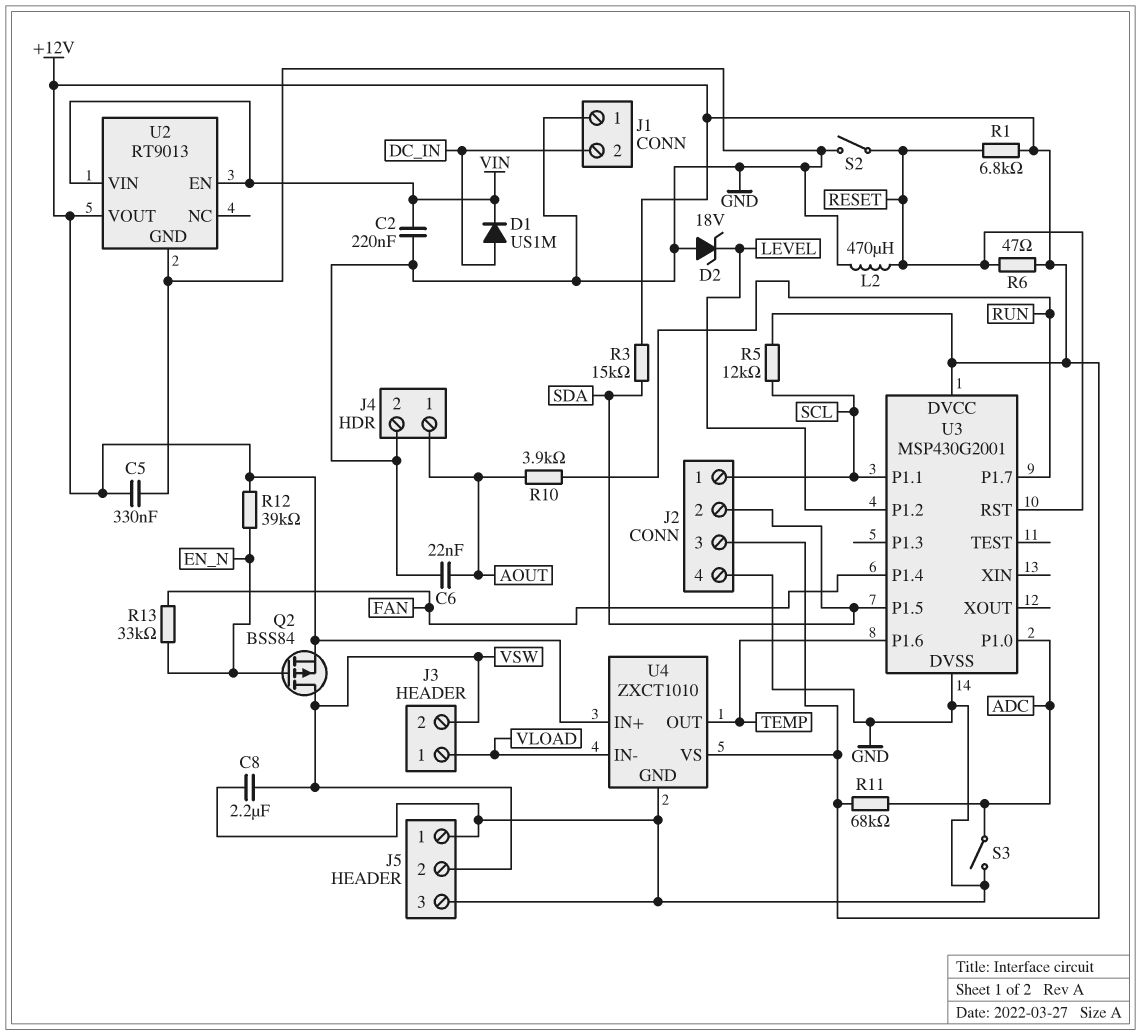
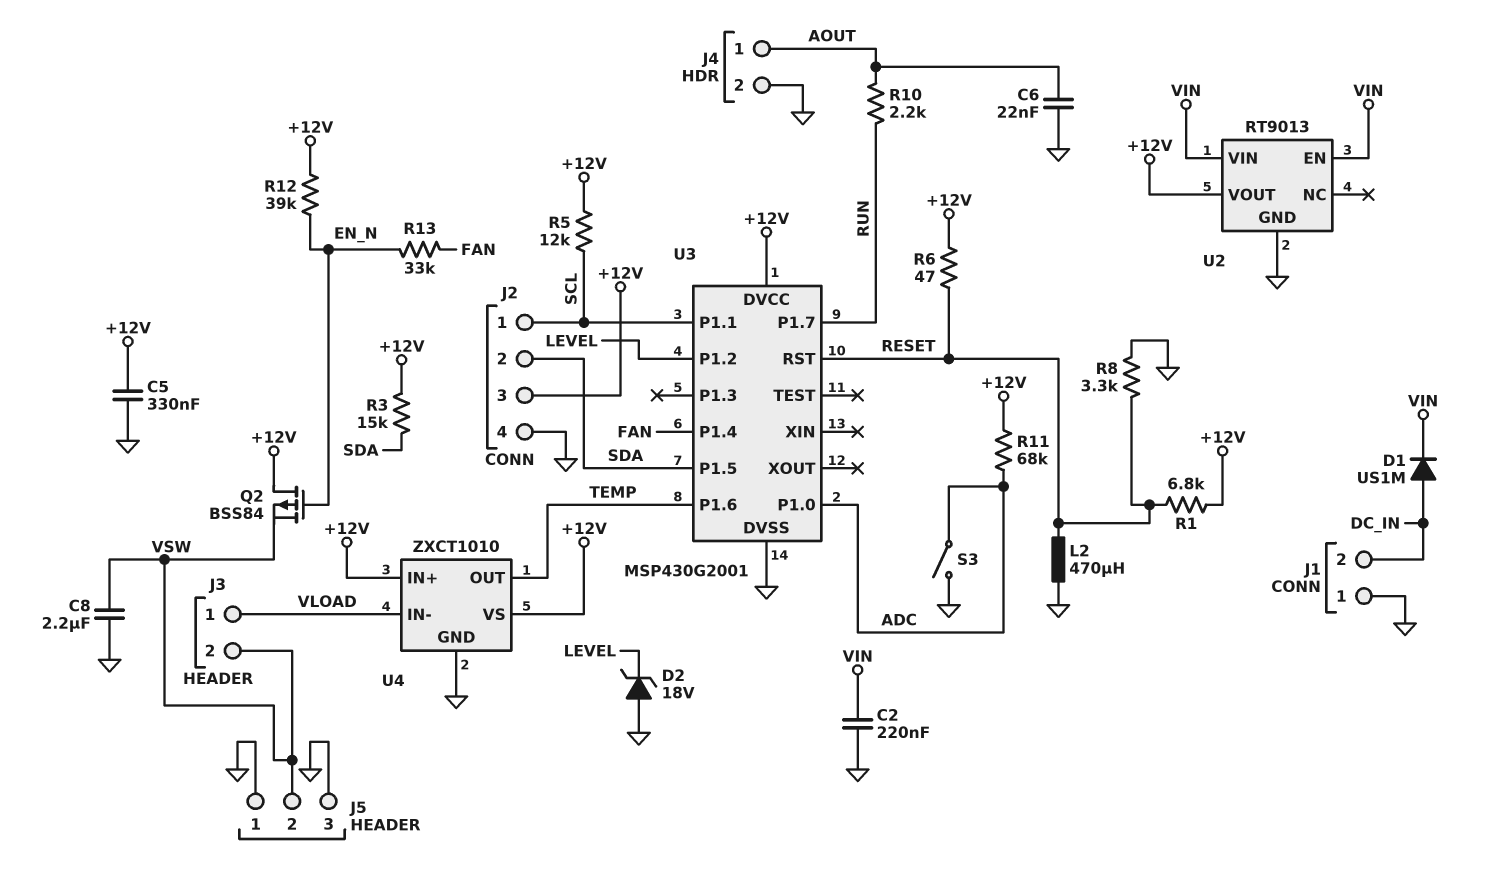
Q2: PMOS BSS84 (G EN_N, D VSW, S +12V) -> PMOS BSS84 (G EN_N, D +12V, S VSW)
R8: none -> 3.3k (GND, RESET)
R10: 3.9k (AOUT, RUN) -> 2.2k (AOUT, RUN)
S2: switch (GND, RESET) -> none

